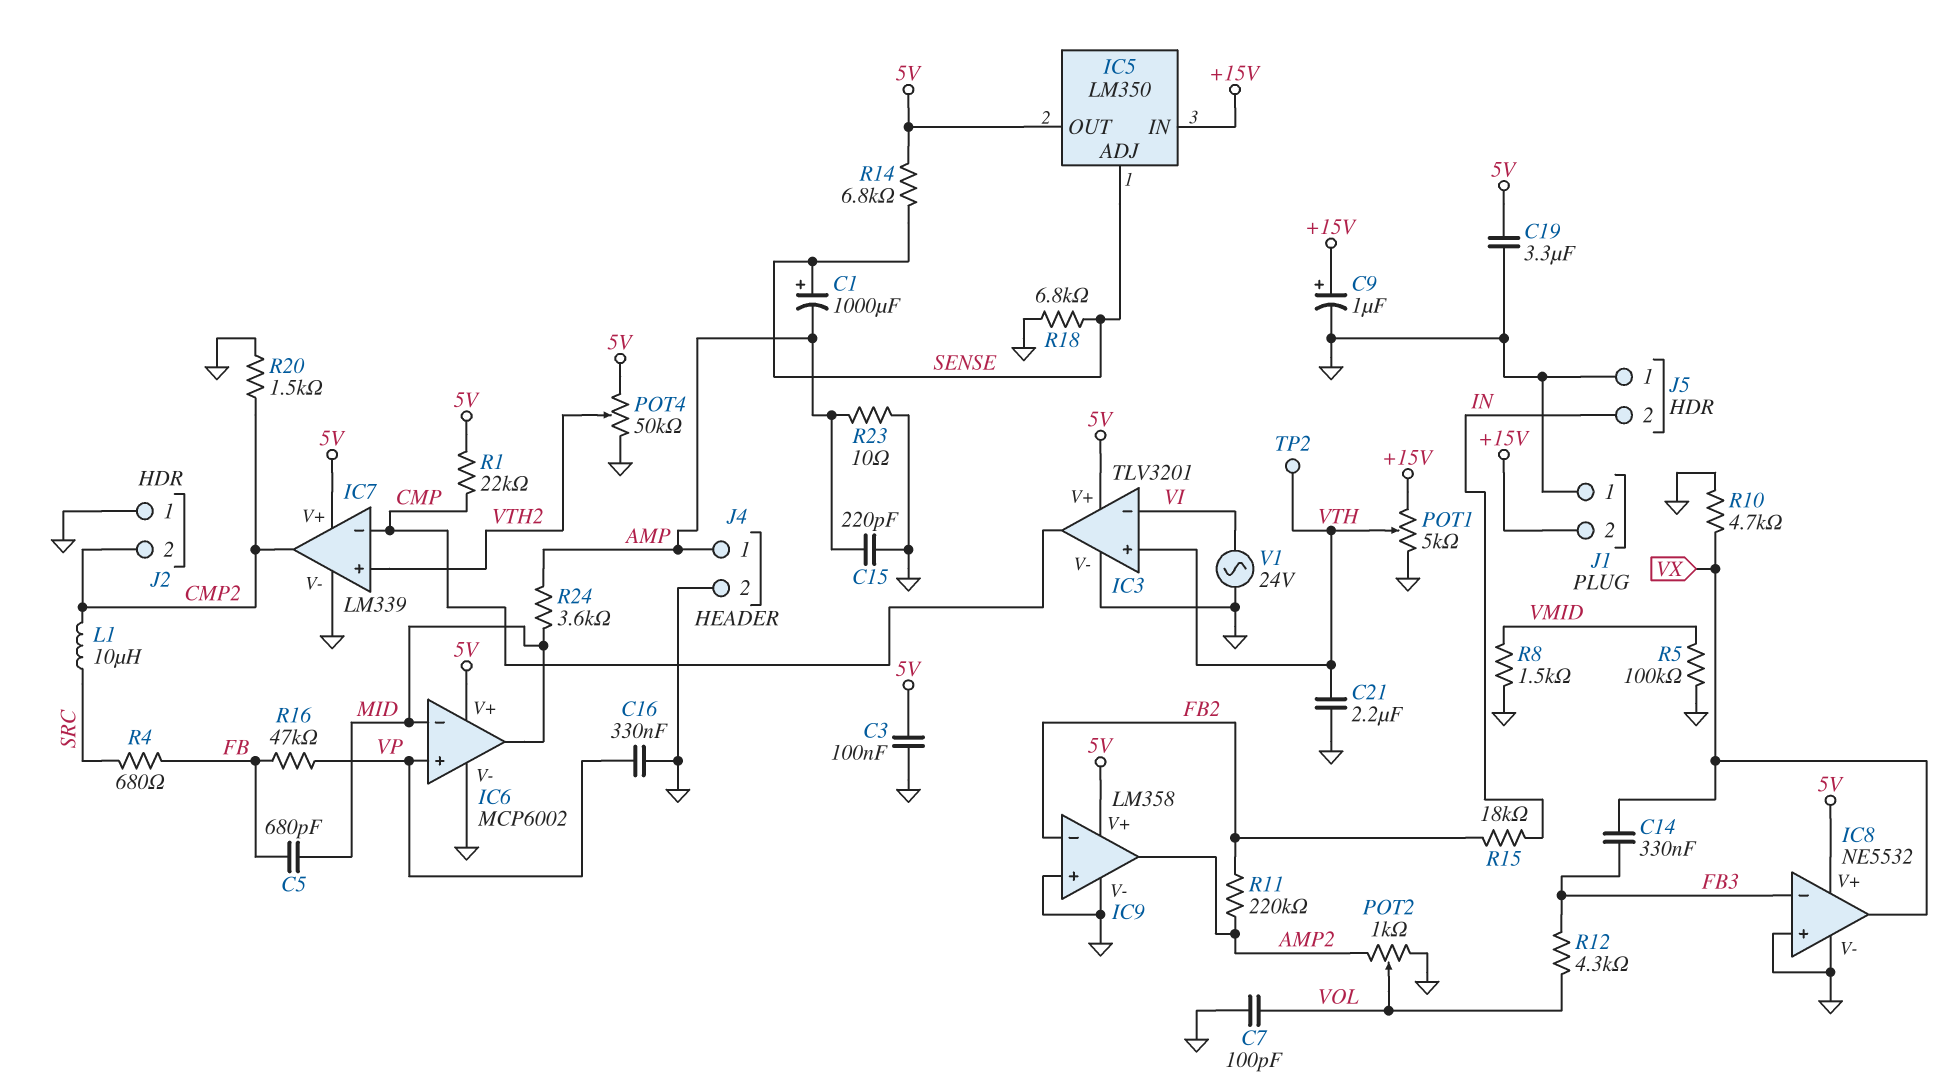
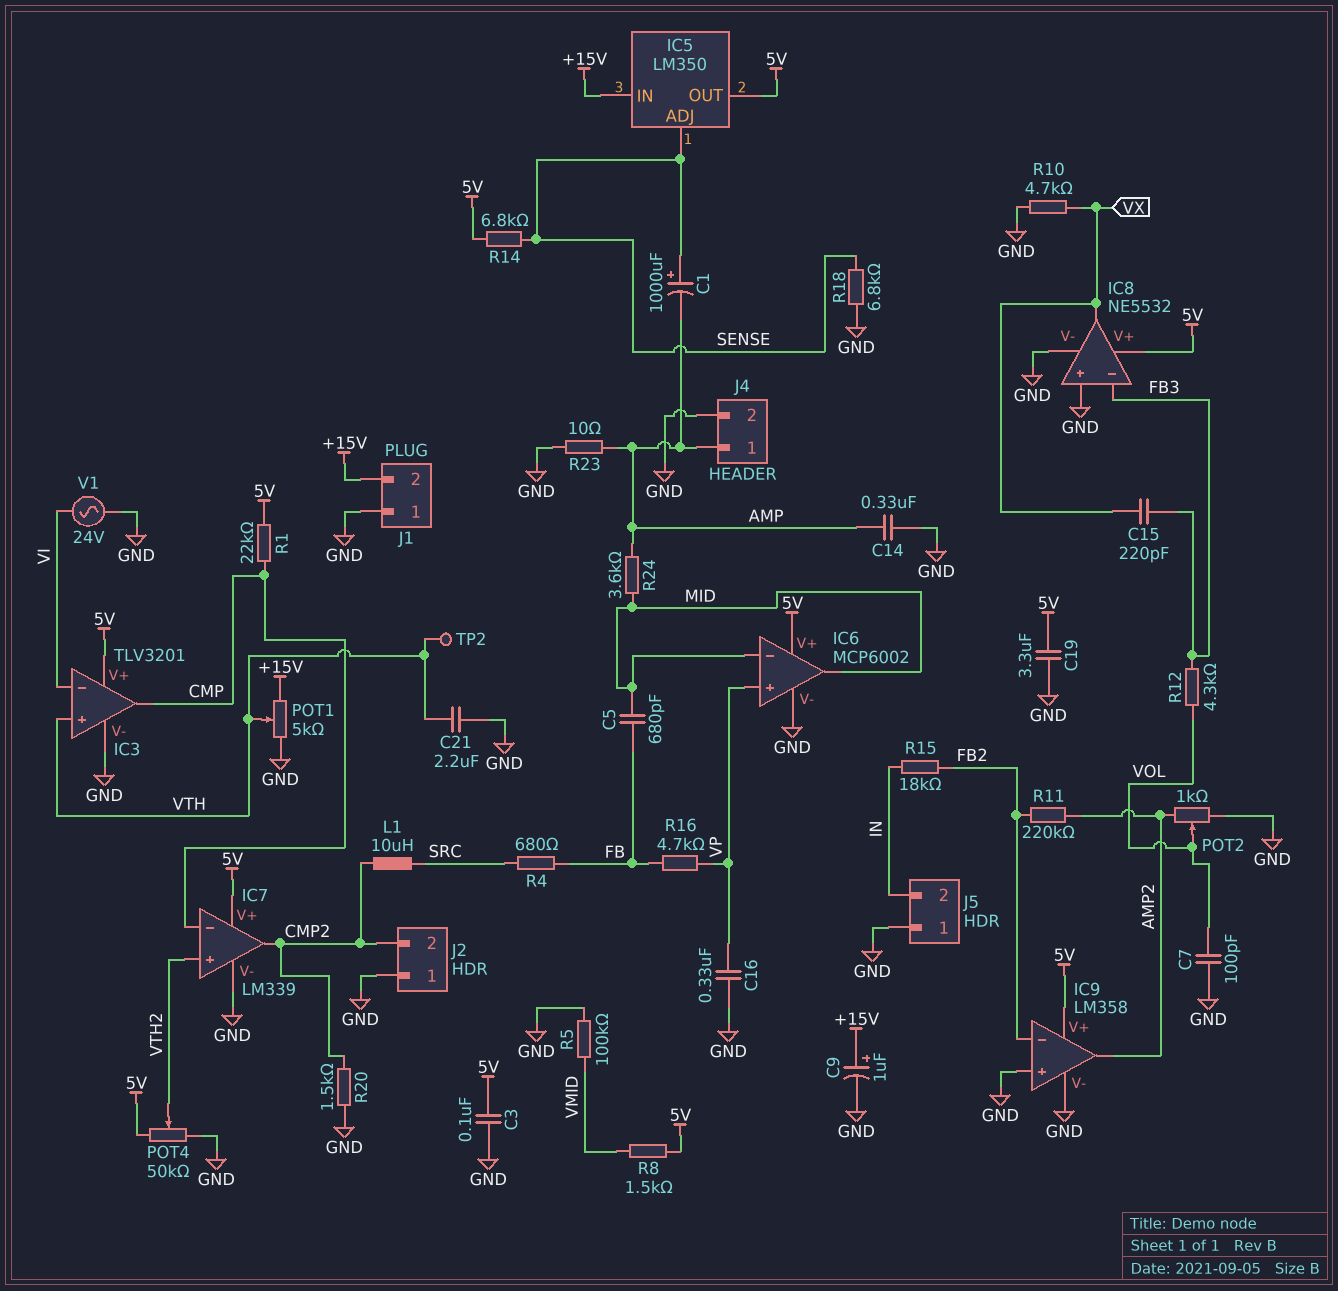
C14: 330nF (FB3, VX) -> 330nF (AMP, GND)
C15: 220pF (AMP, GND) -> 220pF (FB3, VX)
R8: 1.5k (GND, VMID) -> 1.5k (5V, VMID)
R16: 47k (FB, VP) -> 4.7k (FB, VP)

